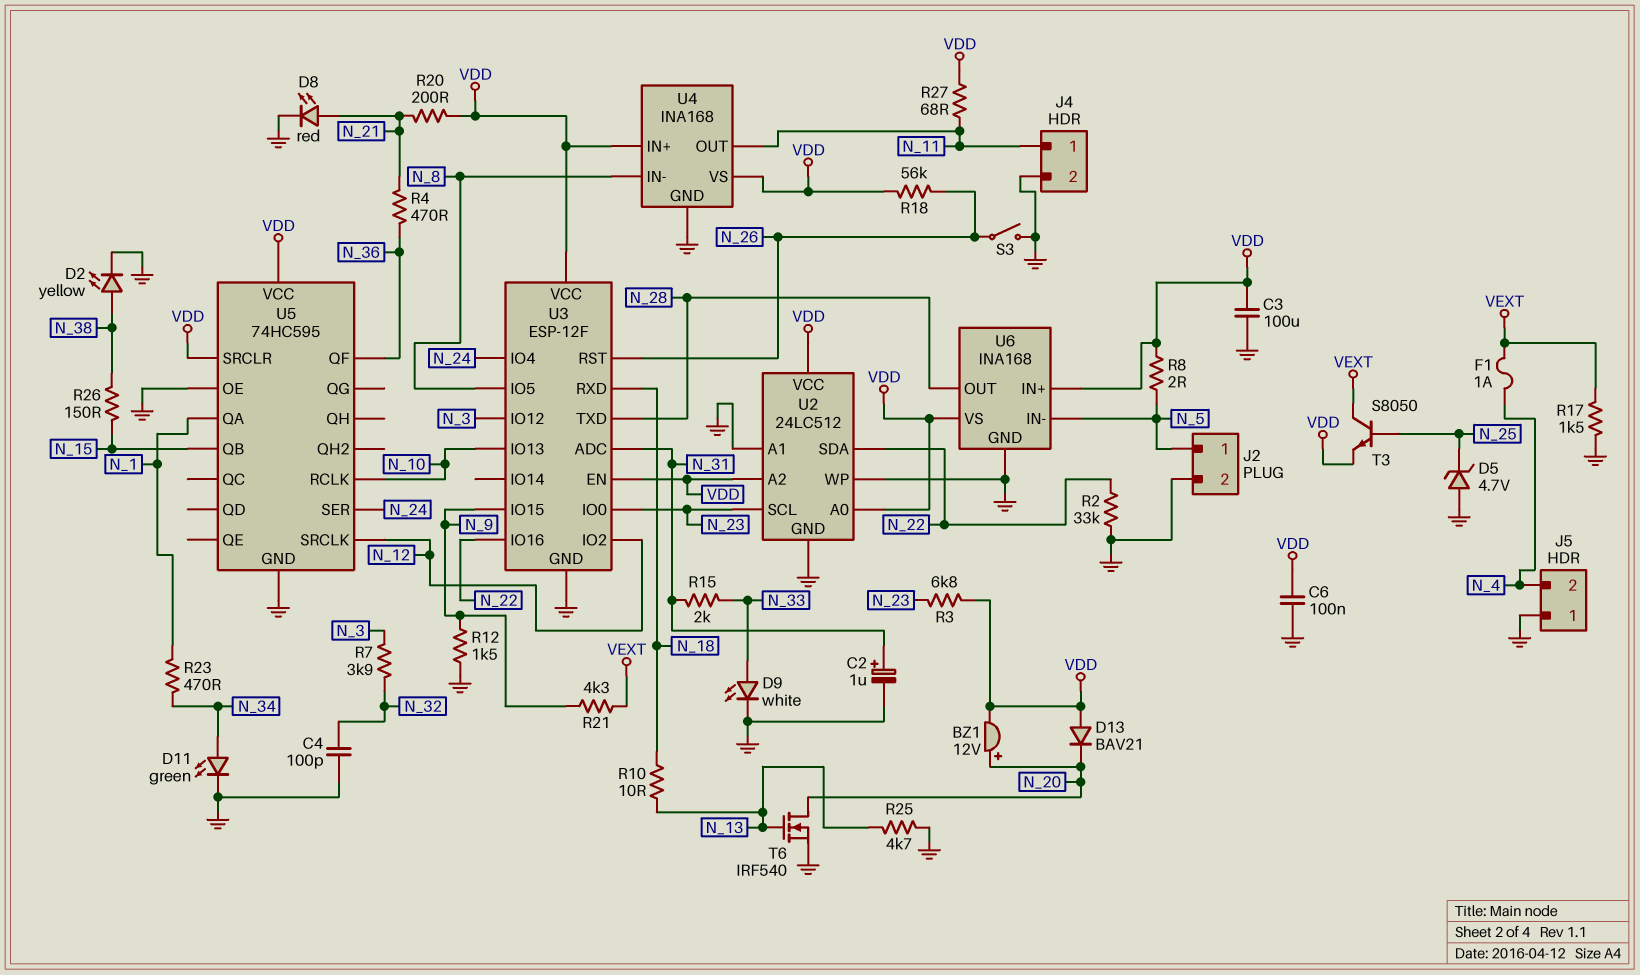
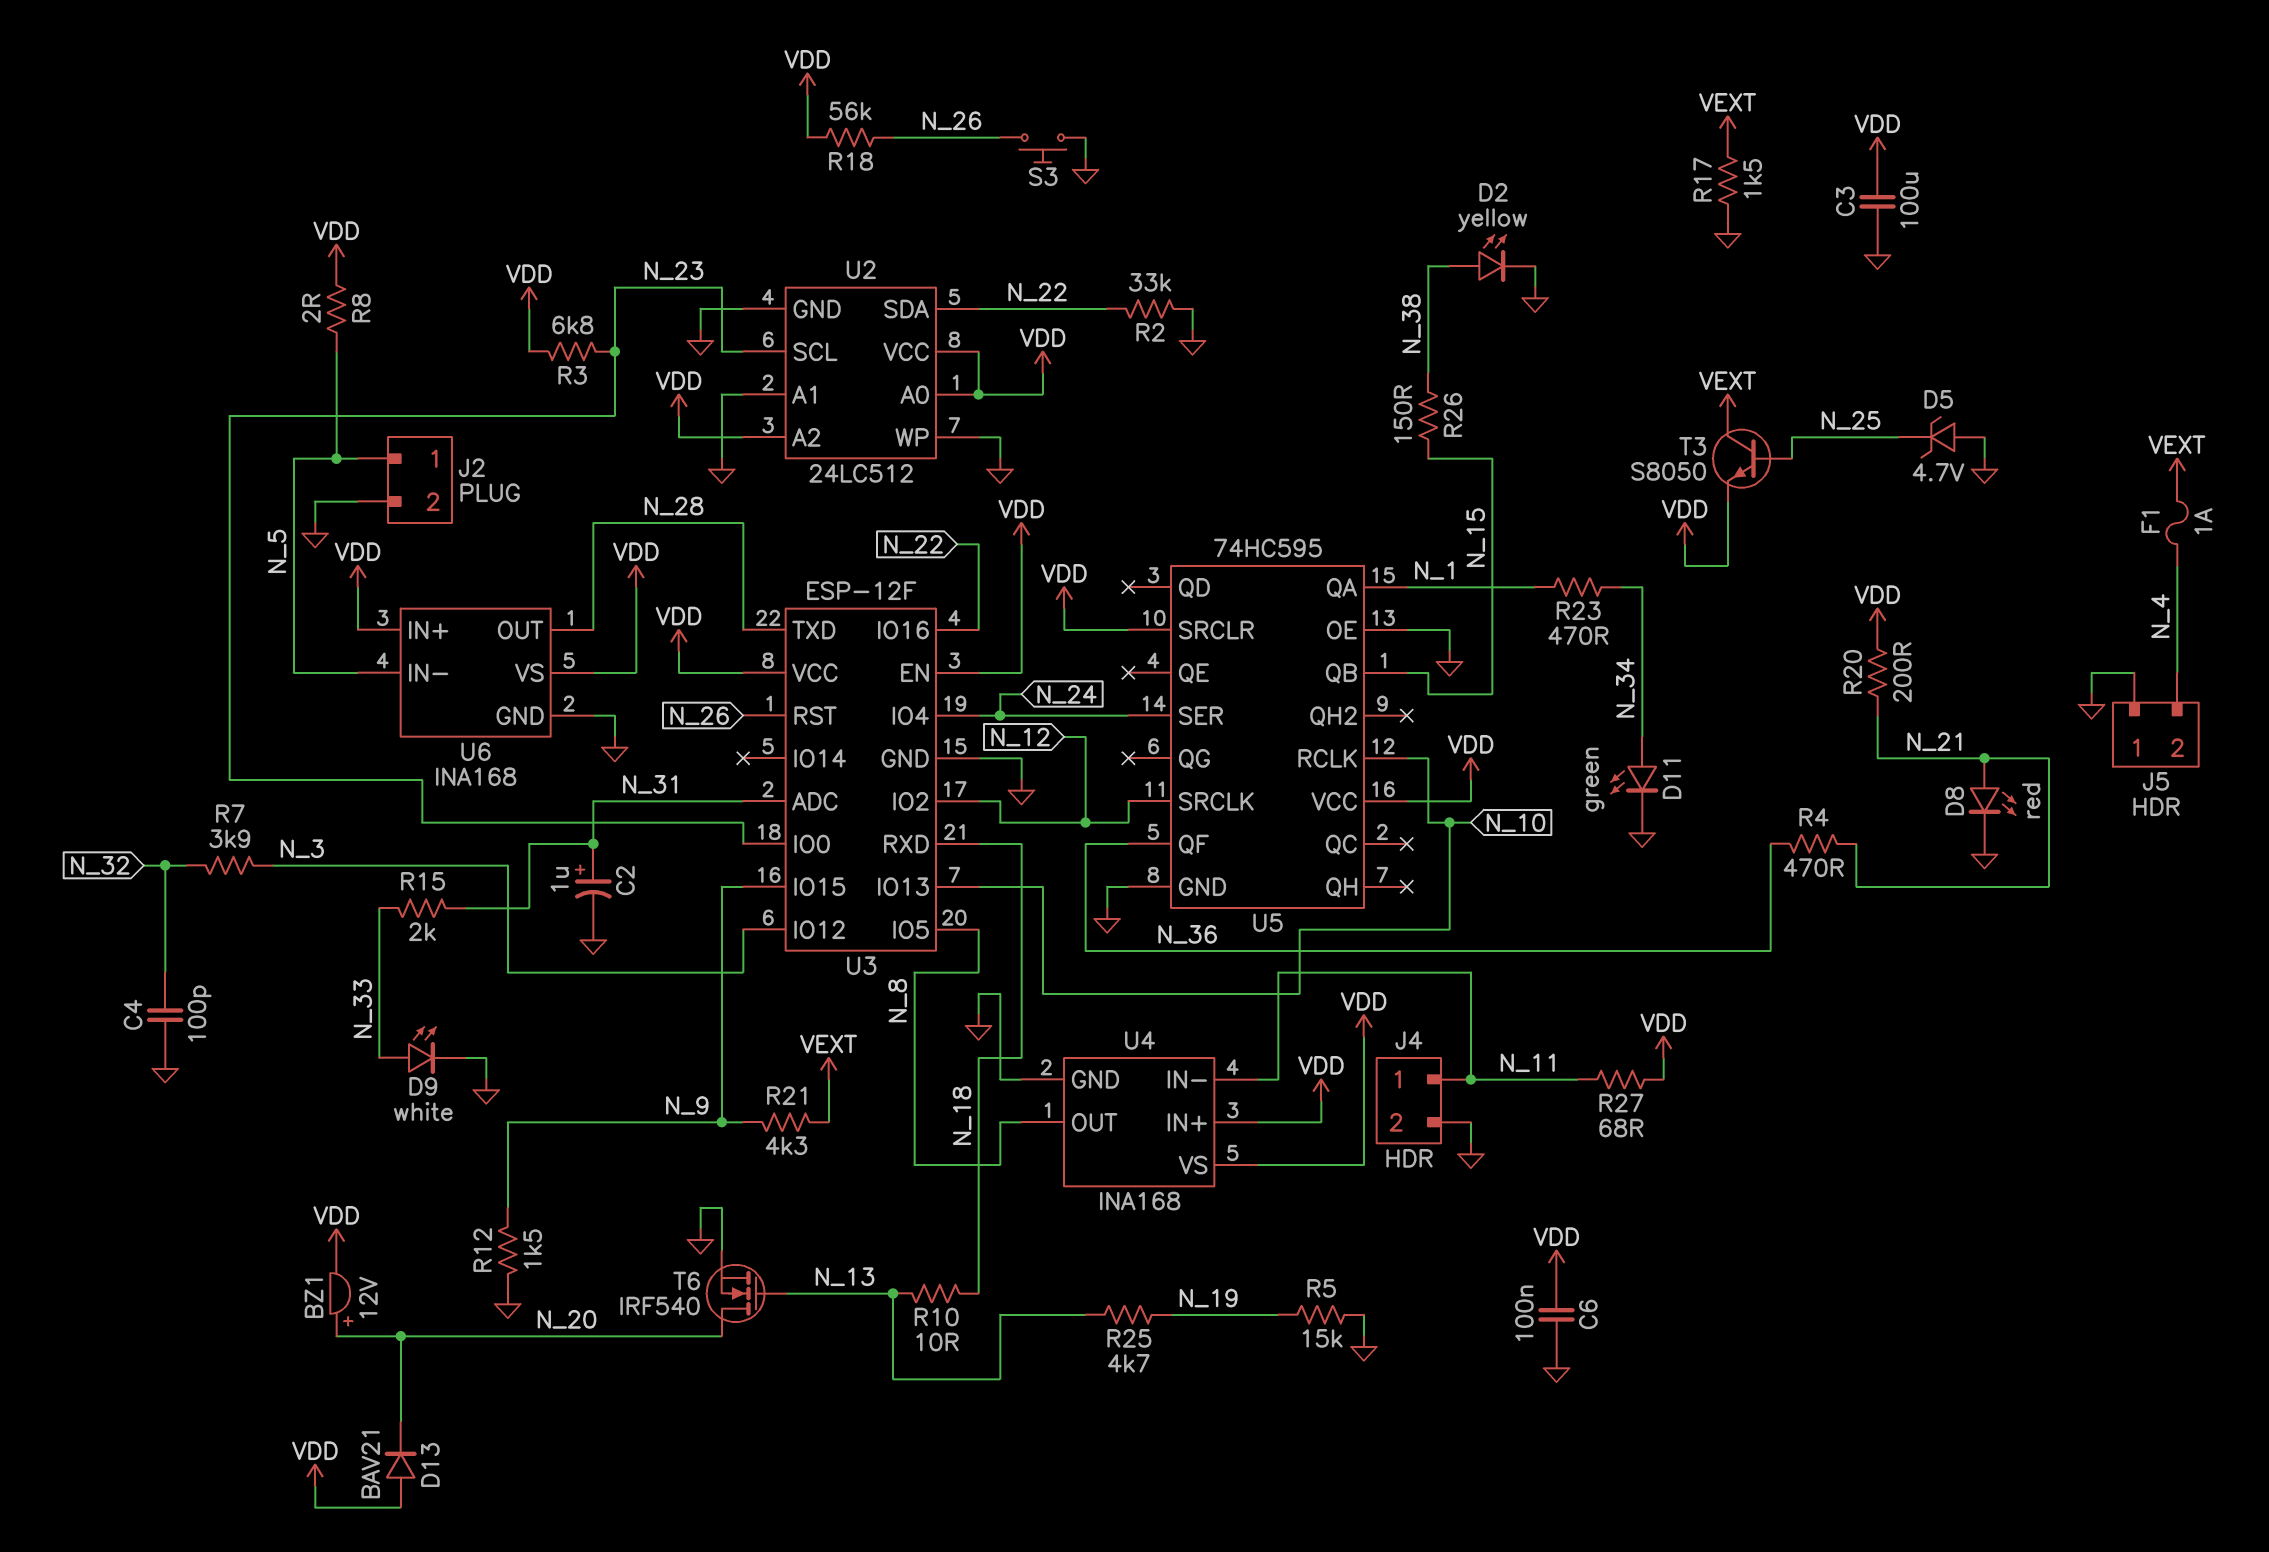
R5: none -> 15k (GND, N_19)
R25: 4.7k (GND, N_13) -> 4.7k (N_13, N_19)
S3: switch (GND, N_26) -> button (GND, N_26)
U4 pin IN-: N_8 -> N_11
U4 pin OUT: N_11 -> N_8

